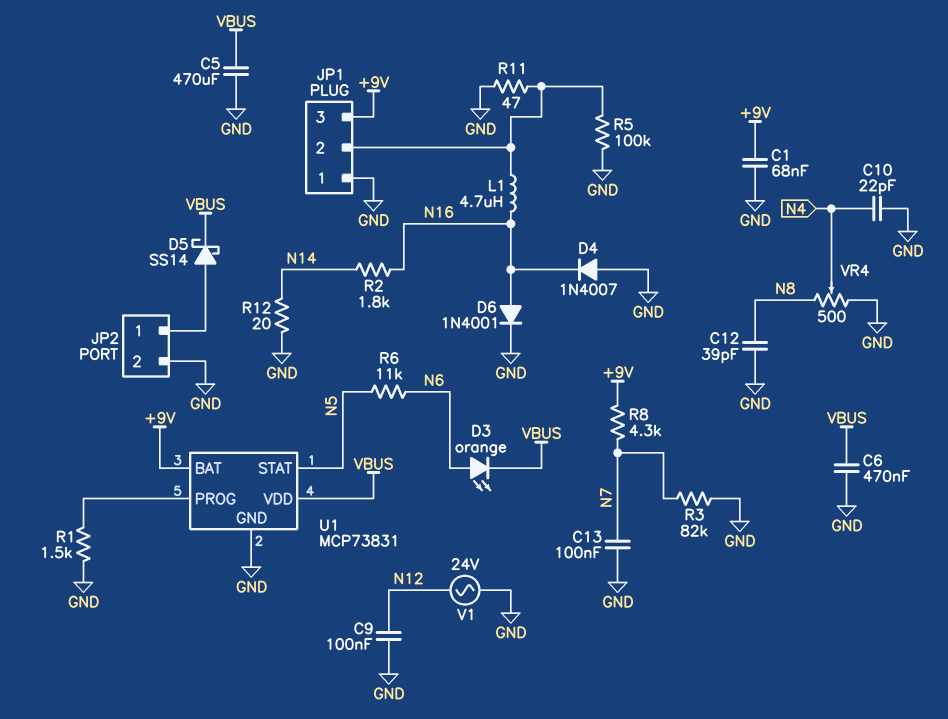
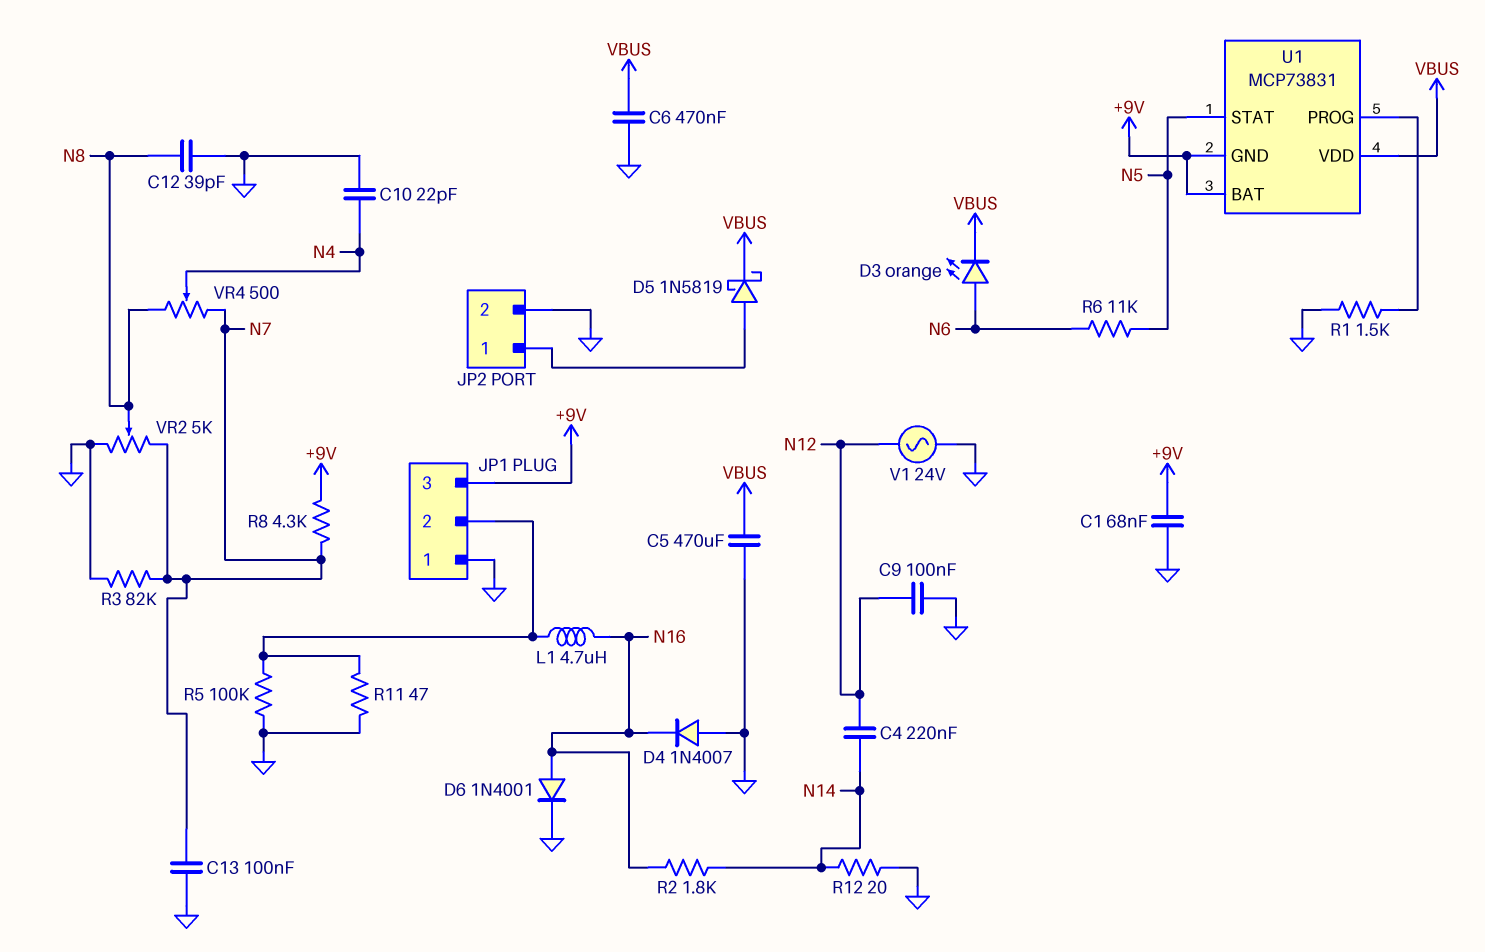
C4: none -> 220nF (N12, N14)
D5: schottky SS14 (A JP2/1, K VBUS) -> schottky 1N5819 (A JP2/1, K VBUS)
U1 pin GND: GND -> +9V
VR2: none -> 5k (GND, N7, wiper N8)
VR4: 500 (GND, N8, wiper N4) -> 500 (N7, N8, wiper N4)

